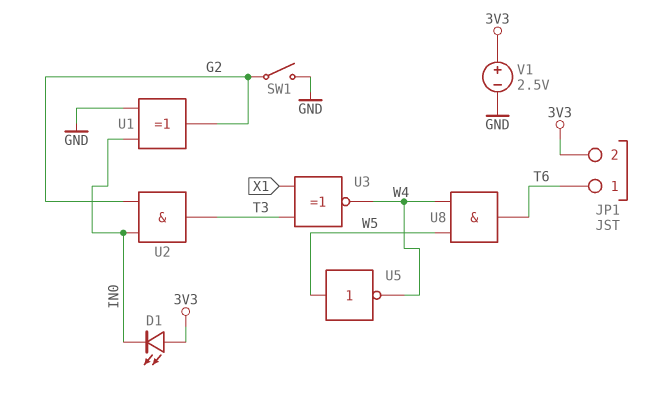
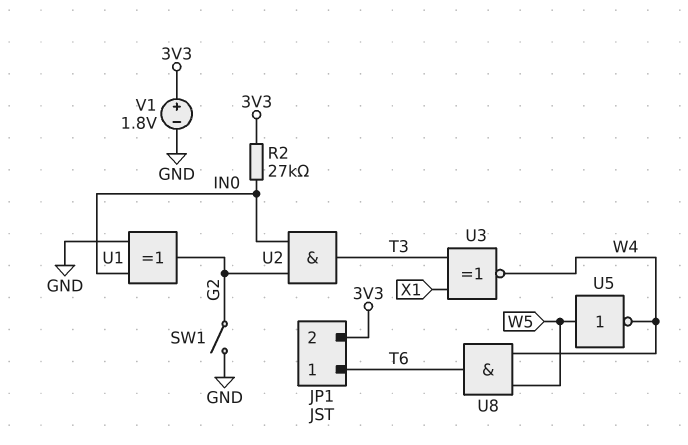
D1: LED (A 3V3, K IN0) -> none
R2: none -> 27k (3V3, IN0)
V1: 2.5V (plus 3V3, minus GND) -> 1.8V (plus 3V3, minus GND)

